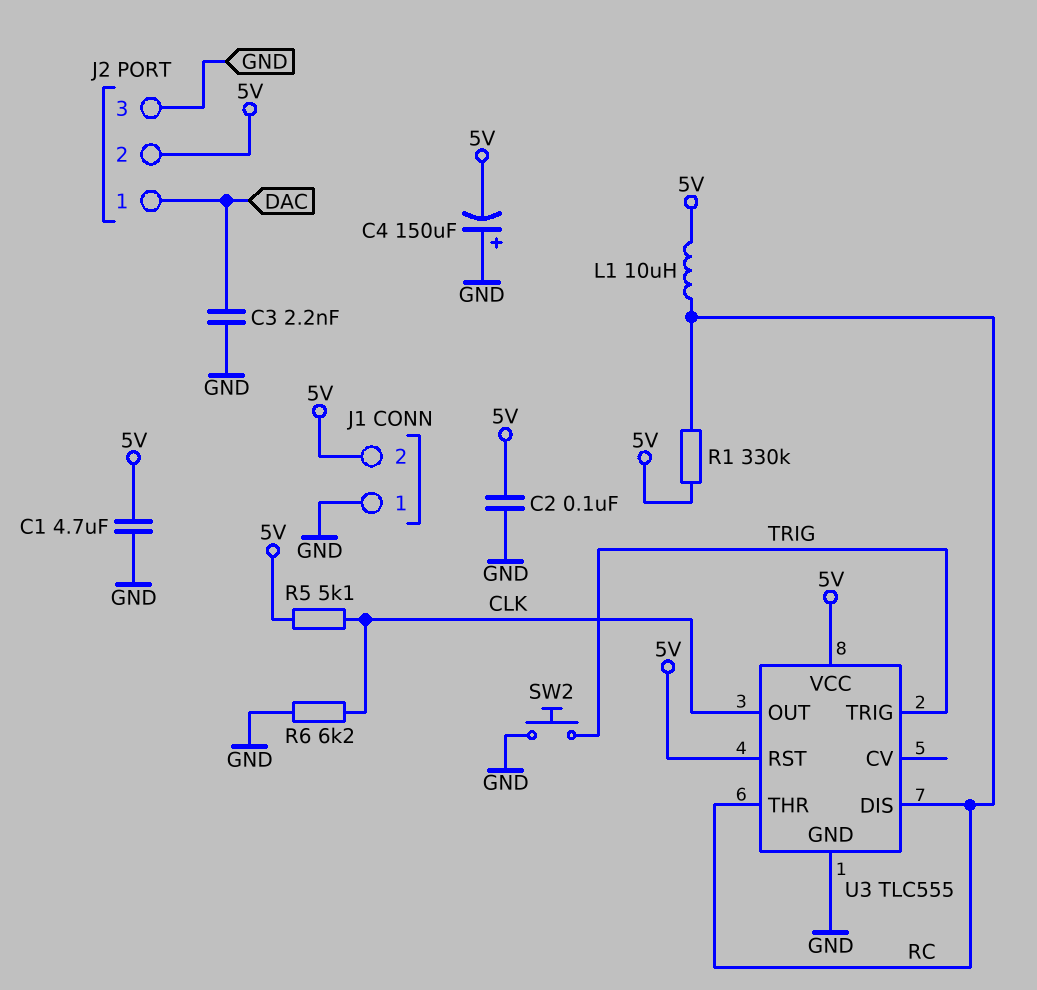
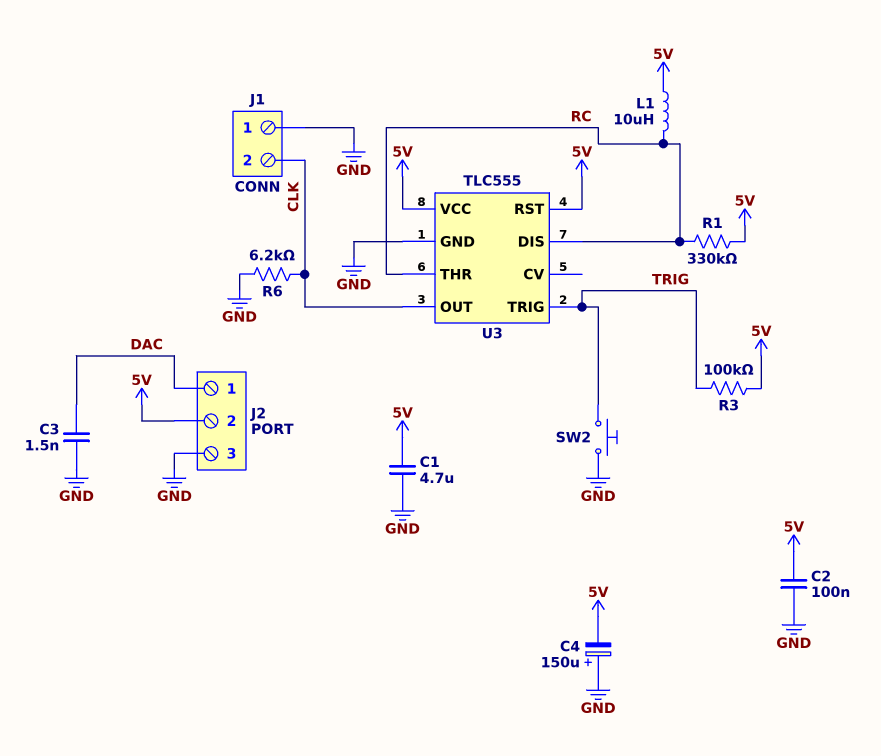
C3: 2.2nF (DAC, GND) -> 1.5nF (DAC, GND)
J1 pin 2: 5V -> CLK
R3: none -> 100k (5V, TRIG)
R5: 5.1k (5V, CLK) -> none

